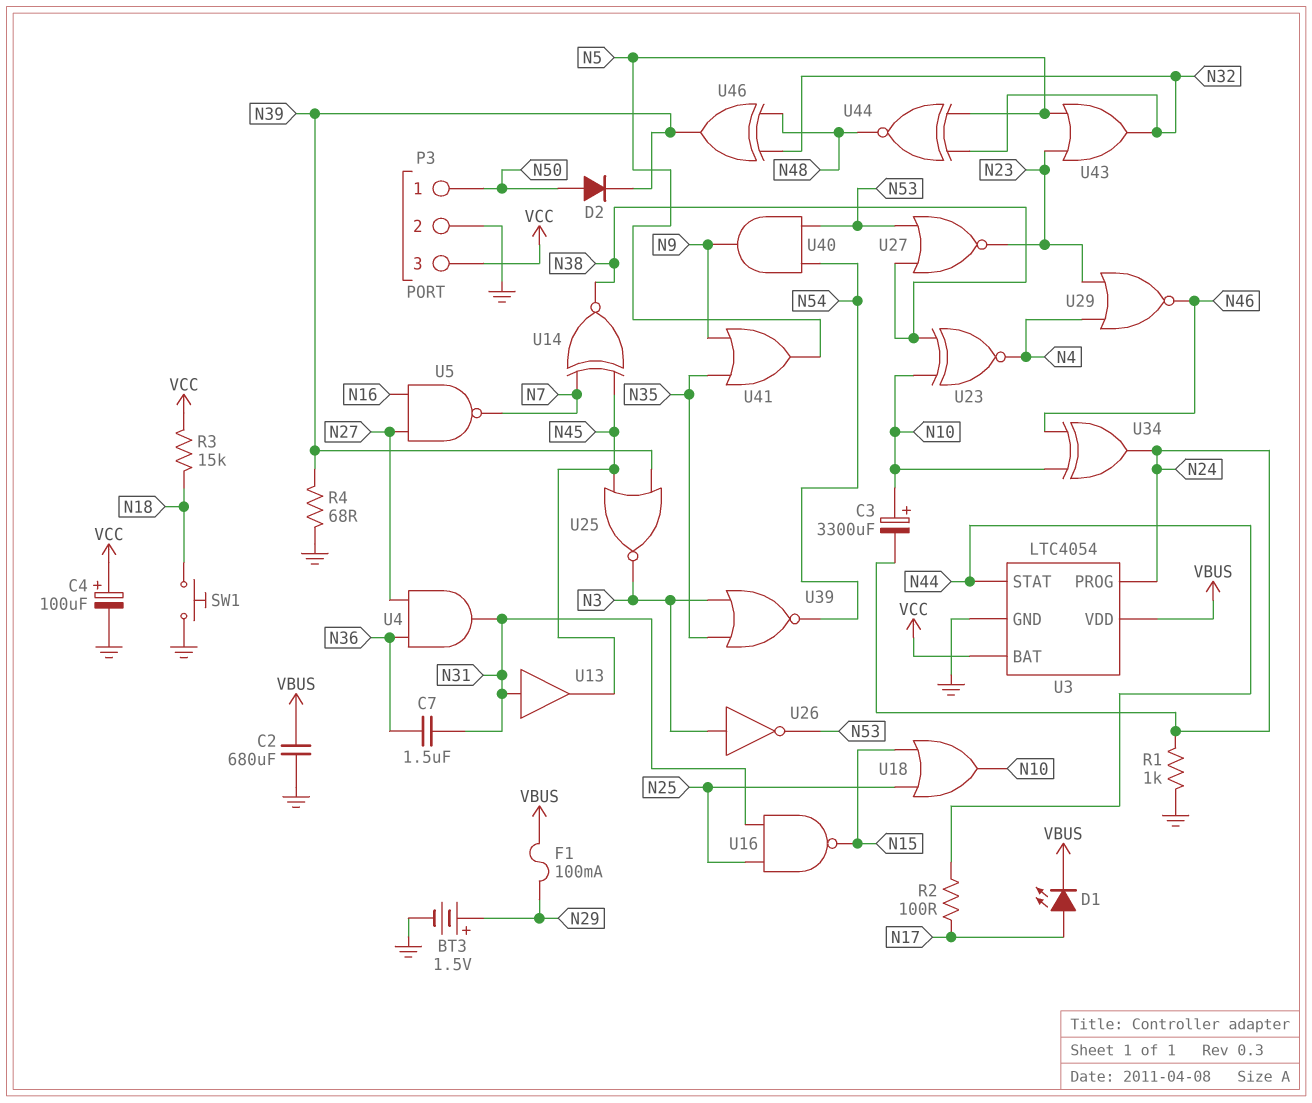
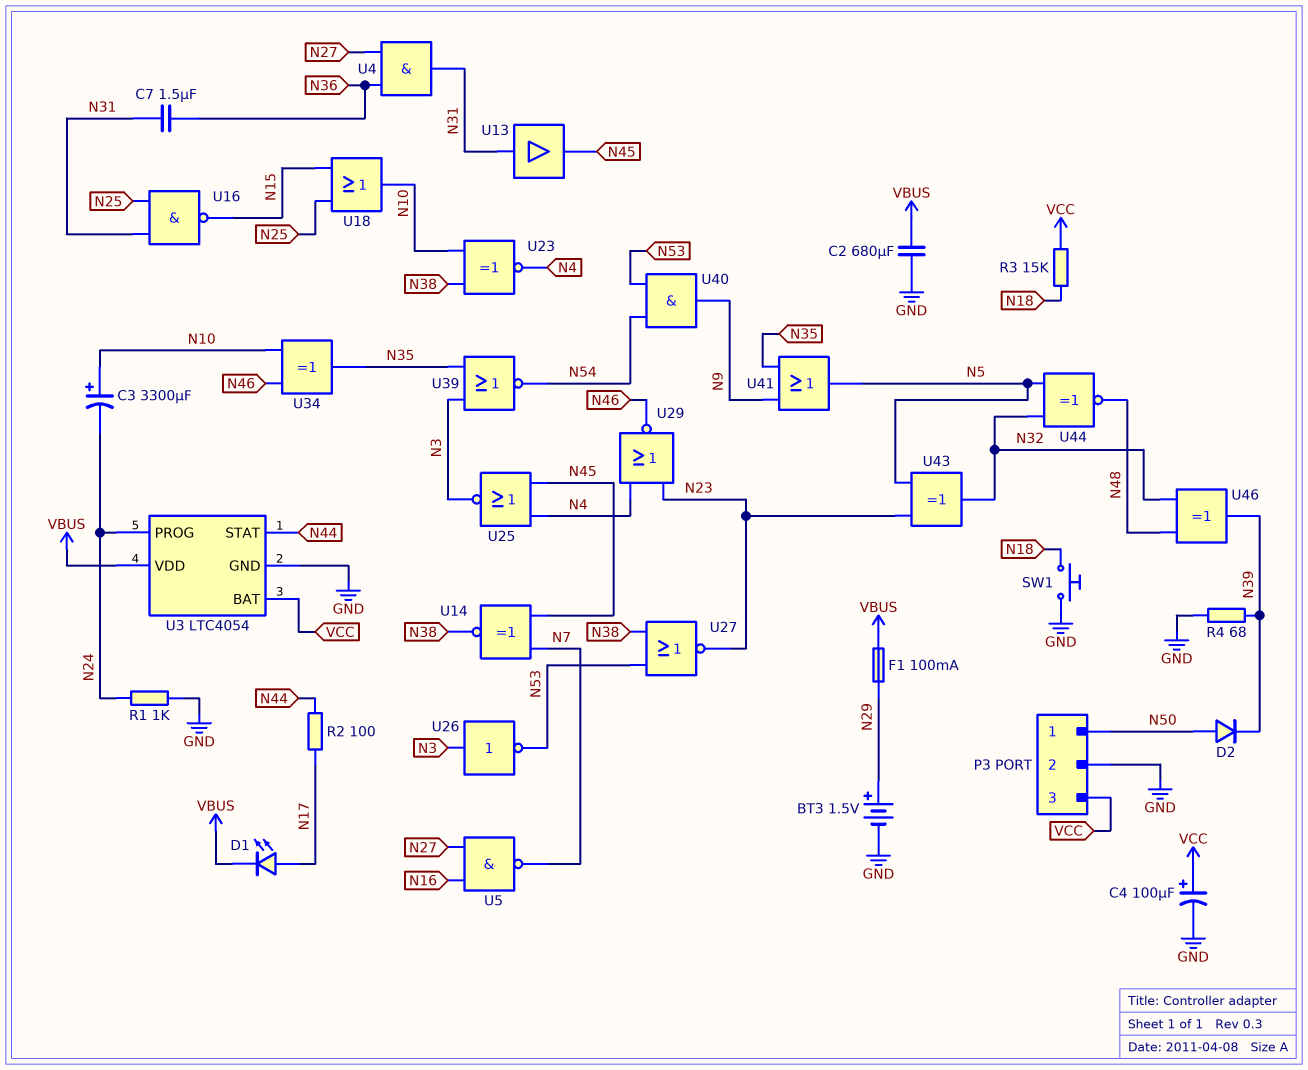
U25: NOR (in N39, in N45, out N3) -> NOR (in N4, in N45, out N3)
U34: XOR (in N10, in N46, out N24) -> XOR (in N10, in N46, out N35)
U43: OR (in N5, in N23, out N32) -> XOR (in N5, in N23, out N32)

